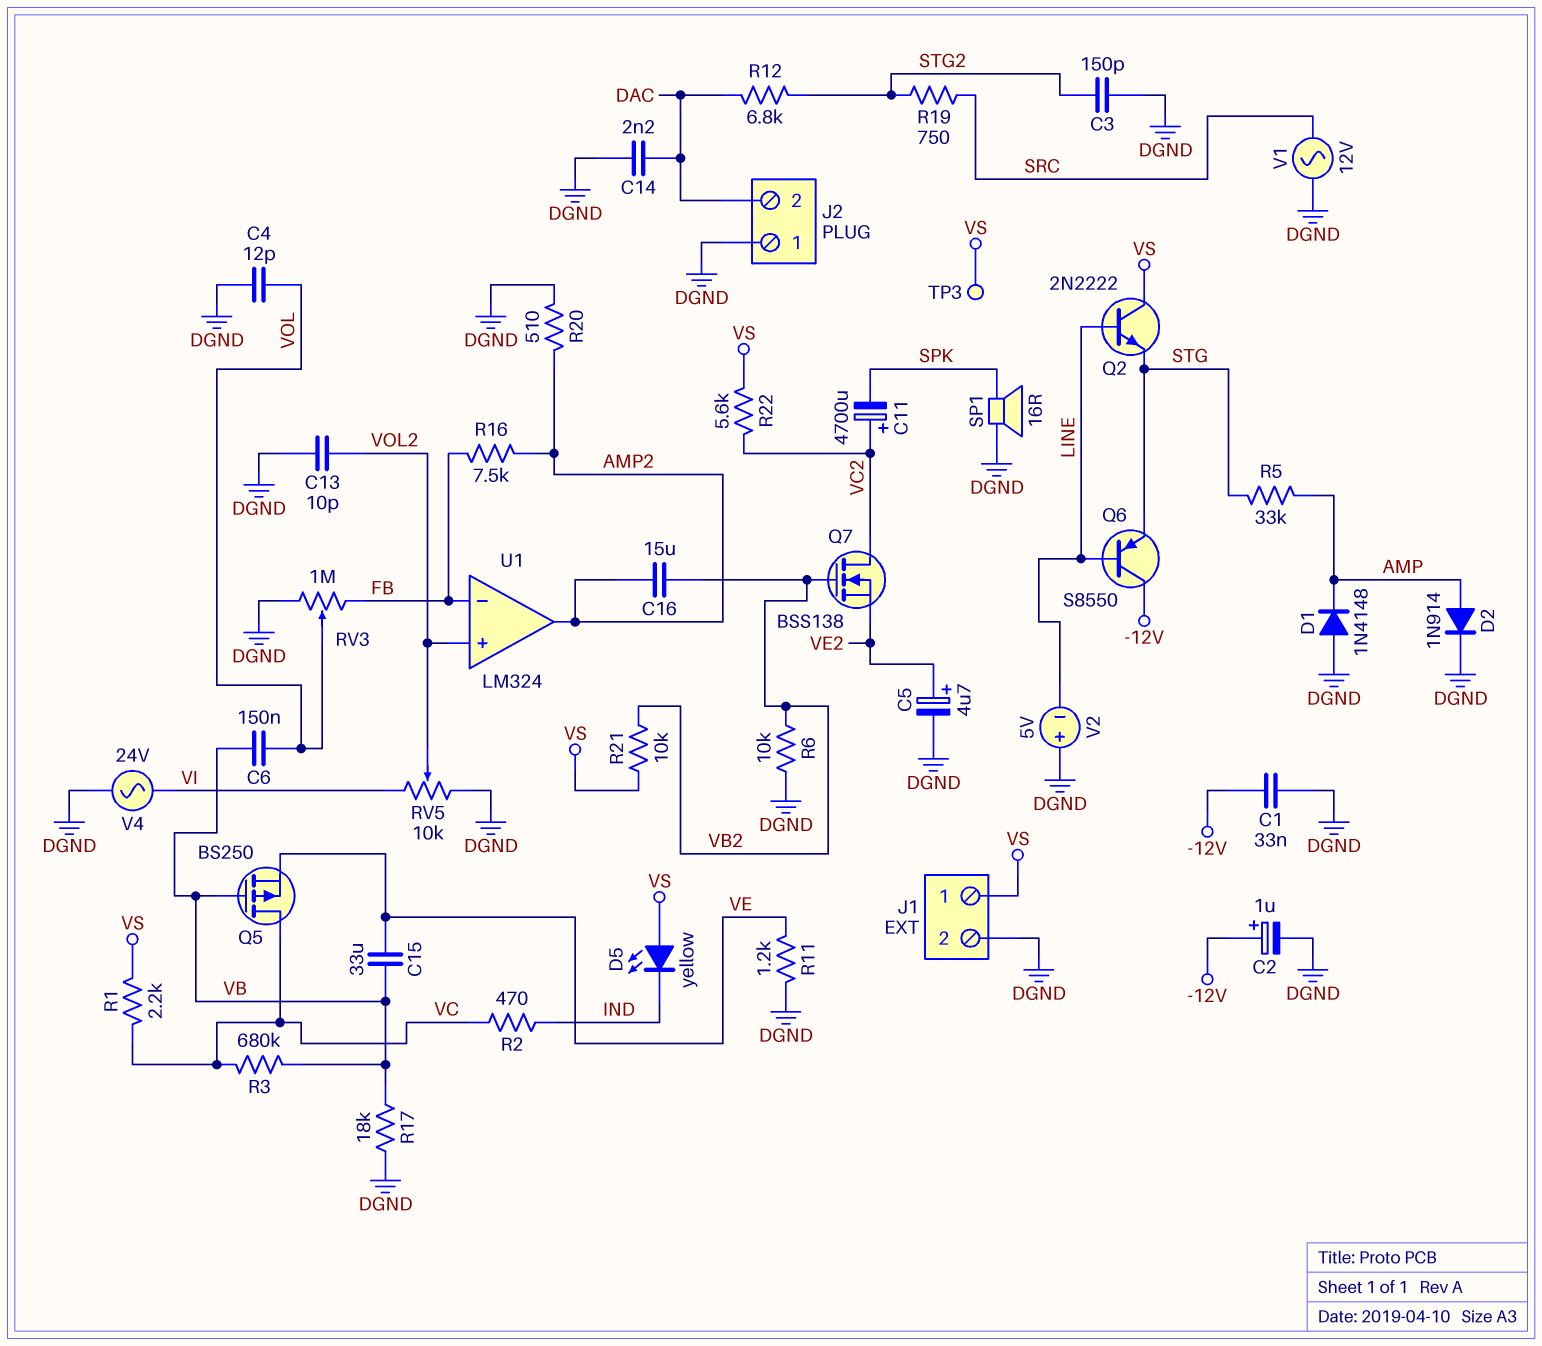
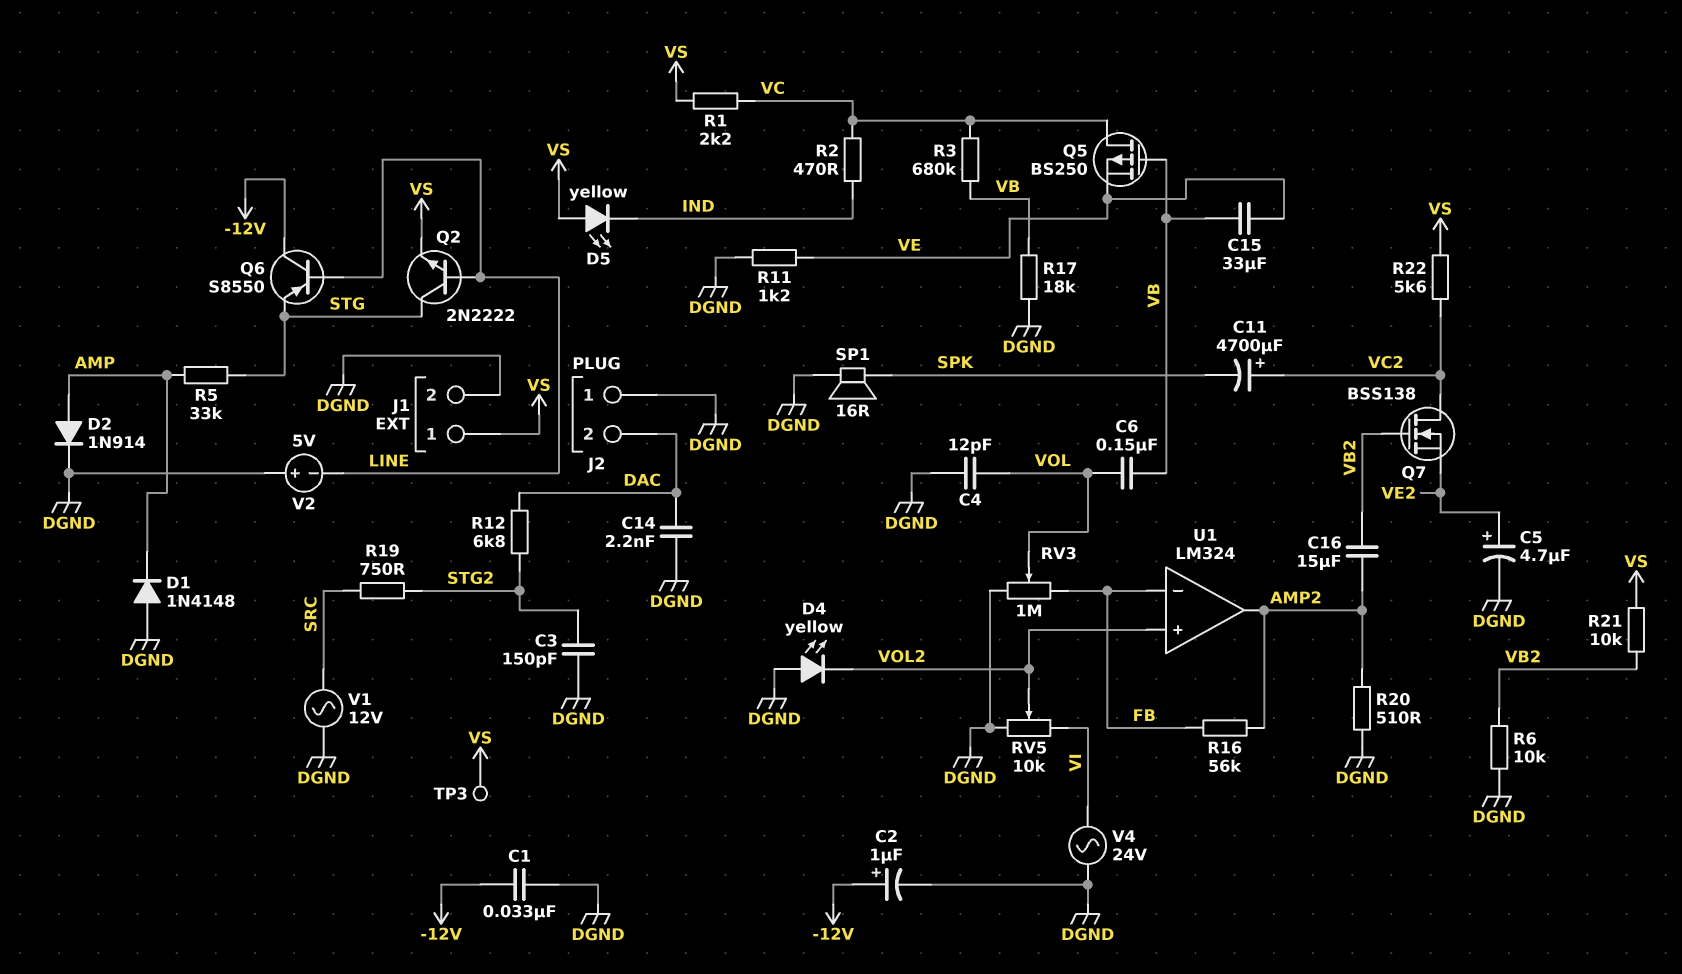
C13: 10pF (DGND, VOL2) -> none
D4: none -> LED yellow (A DGND, K VOL2)
Q2: NPN 2N2222 (B LINE, C VS, E STG) -> NPN 2N2222 (B LINE, C STG, E VS)
R16: 7.5k (AMP2, FB) -> 56k (AMP2, FB)

